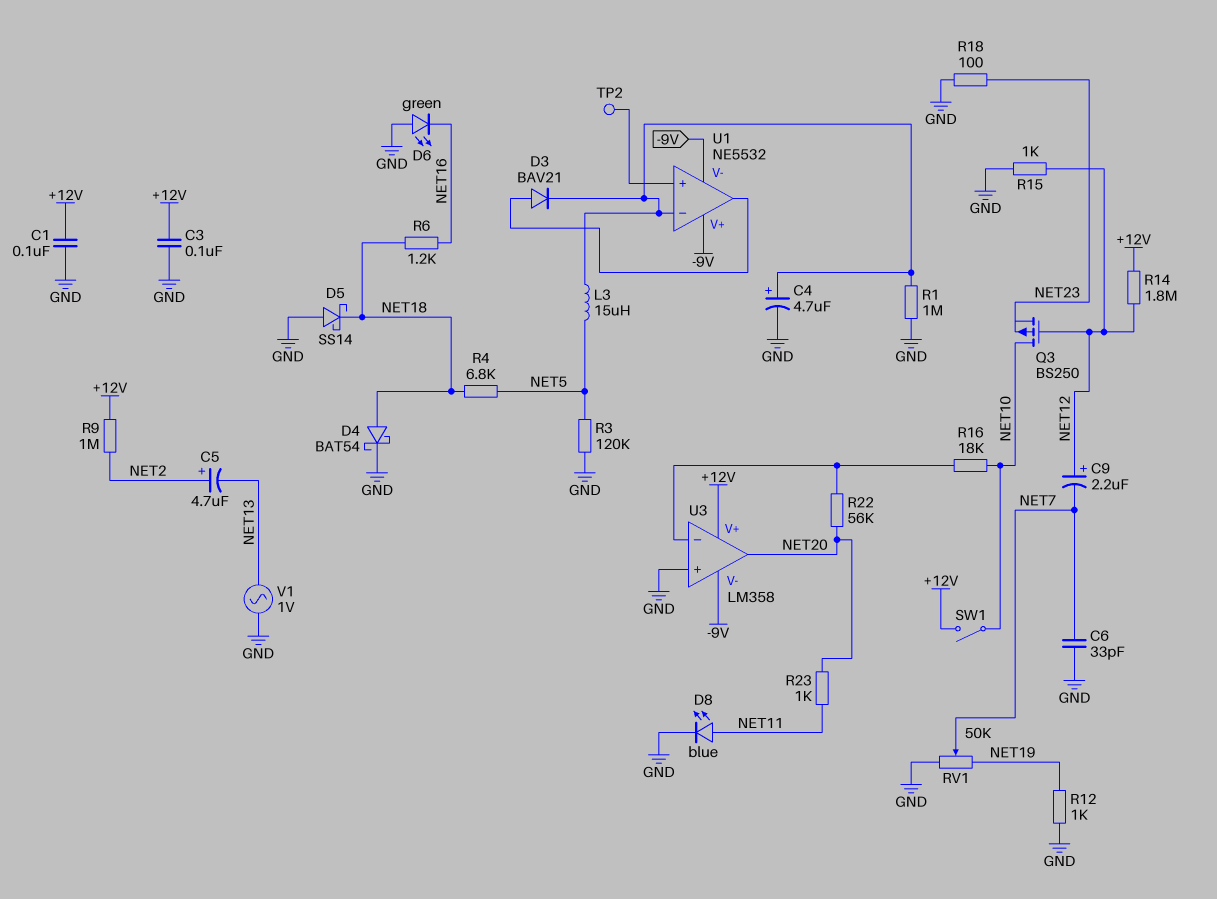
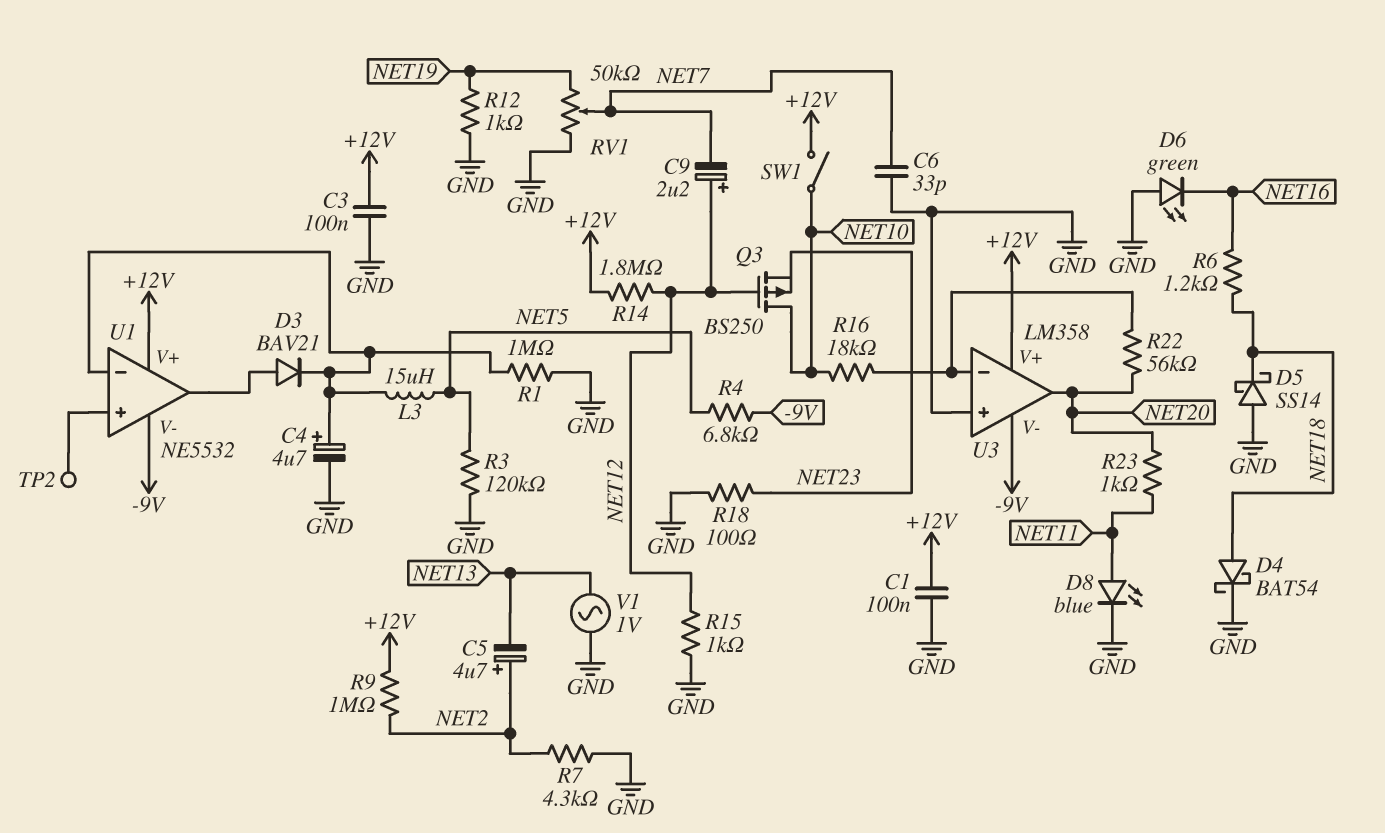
R4: 6.8k (NET5, NET18) -> 6.8k (-9V, NET5)
R7: none -> 4.3k (GND, NET2)
U1 pin V+: -9V -> +12V

